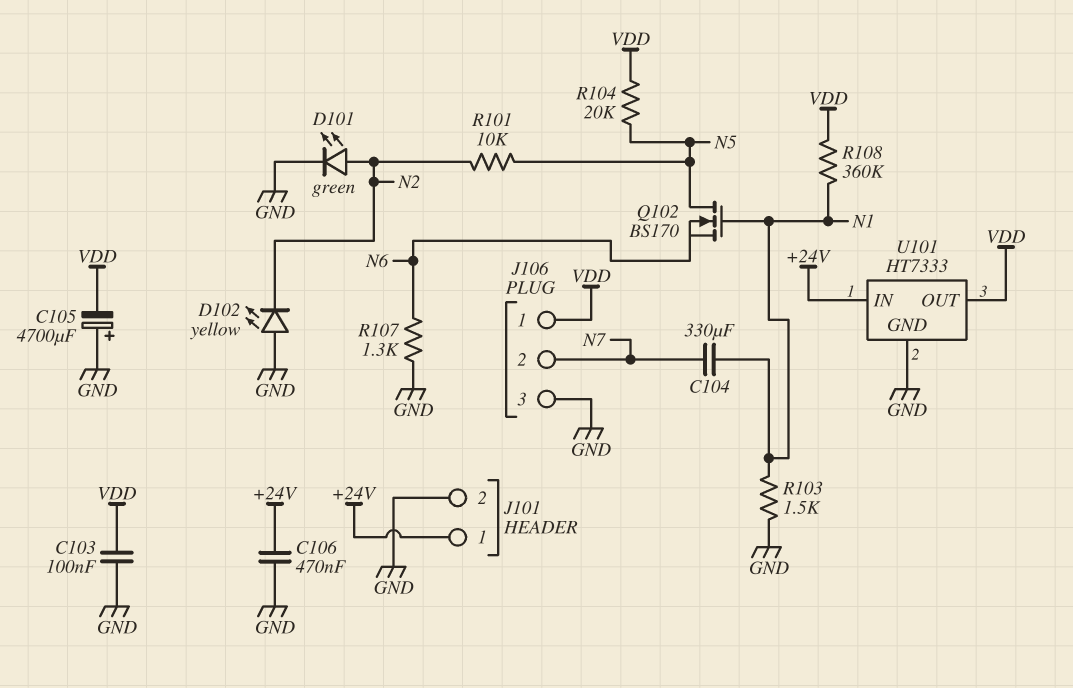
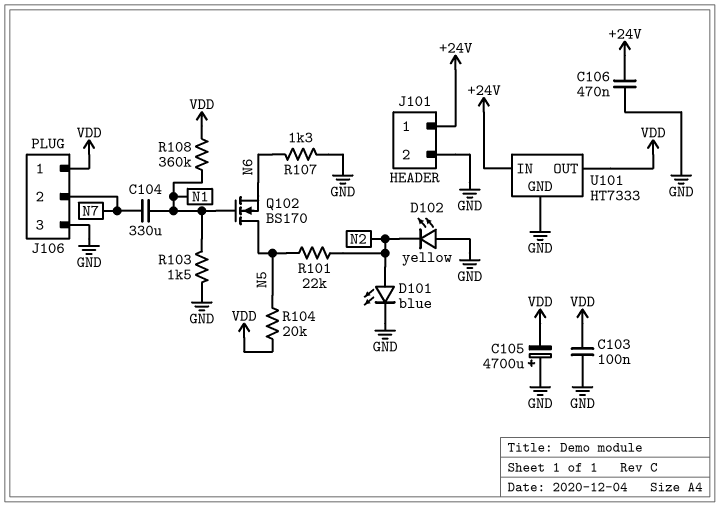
D101: LED green (A N2, K GND) -> LED blue (A N2, K GND)
R101: 10k (N2, N5) -> 22k (N2, N5)

